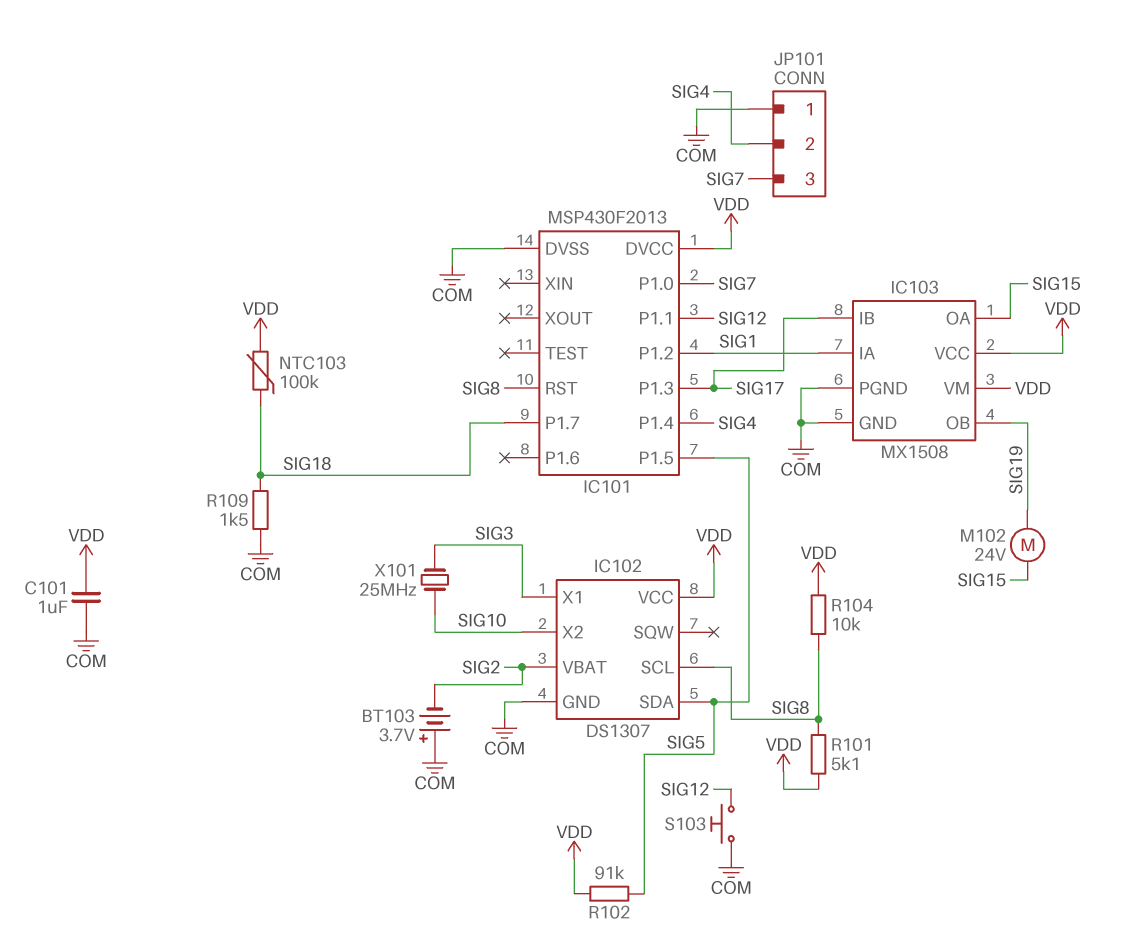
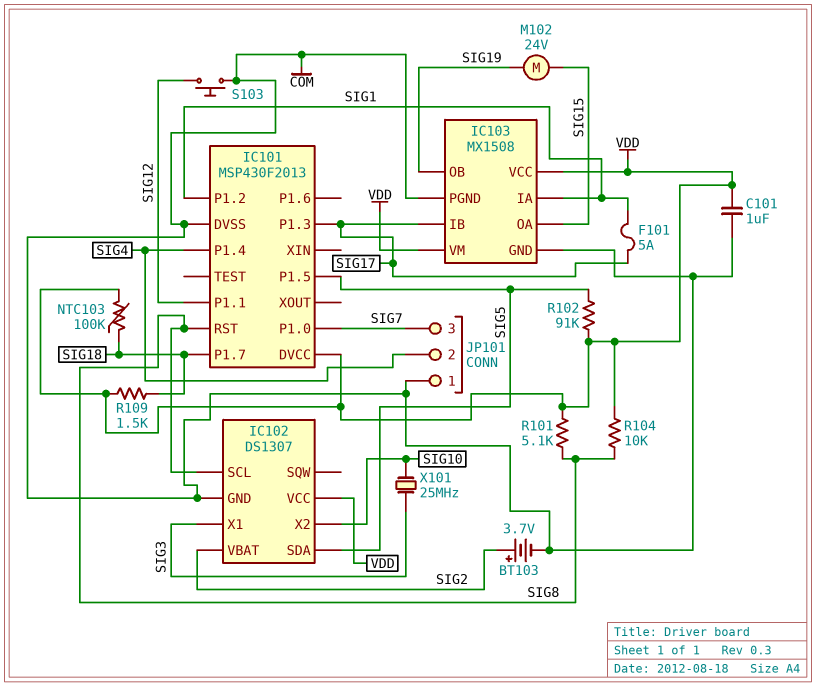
BT103: 3.7V (plus COM, minus SIG2) -> 3.7V (plus SIG2, minus COM)
F101: none -> 5A (SIG1, SIG17)
R109: 1.5k (COM, SIG18) -> 1.5k (SIG18, VDD)

